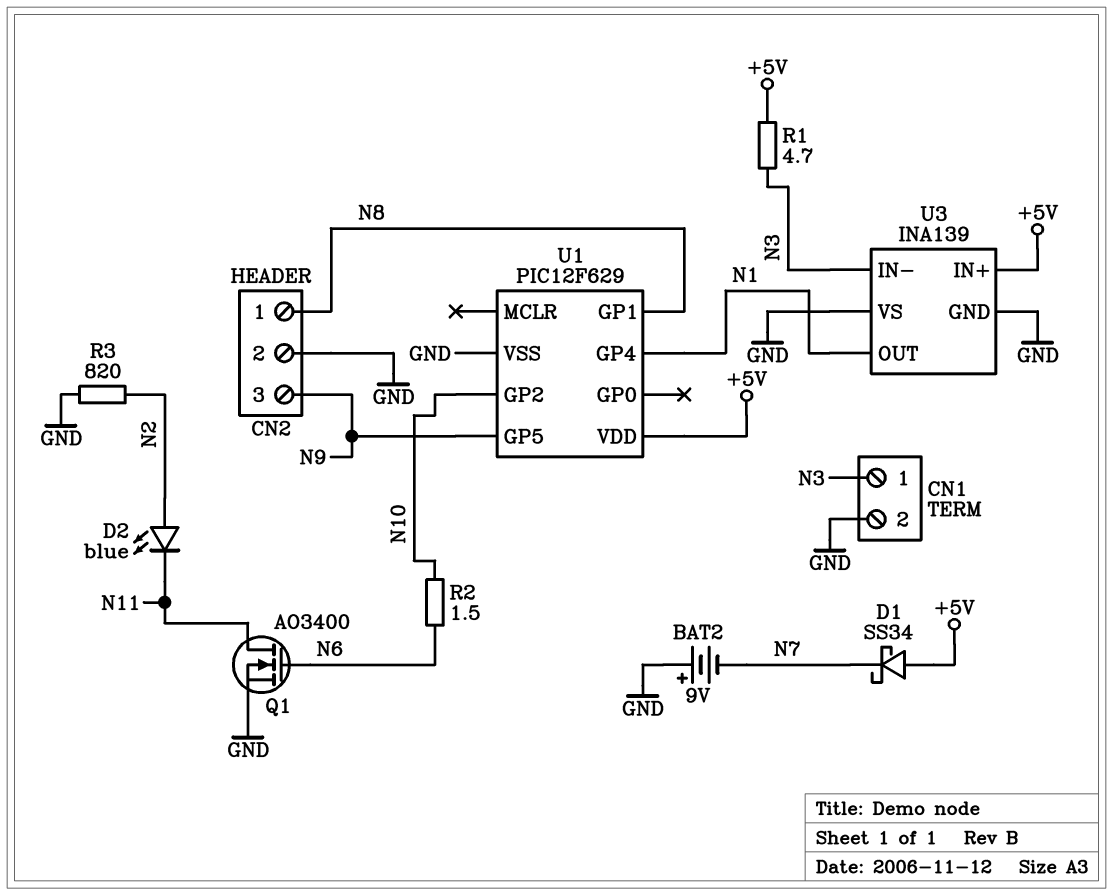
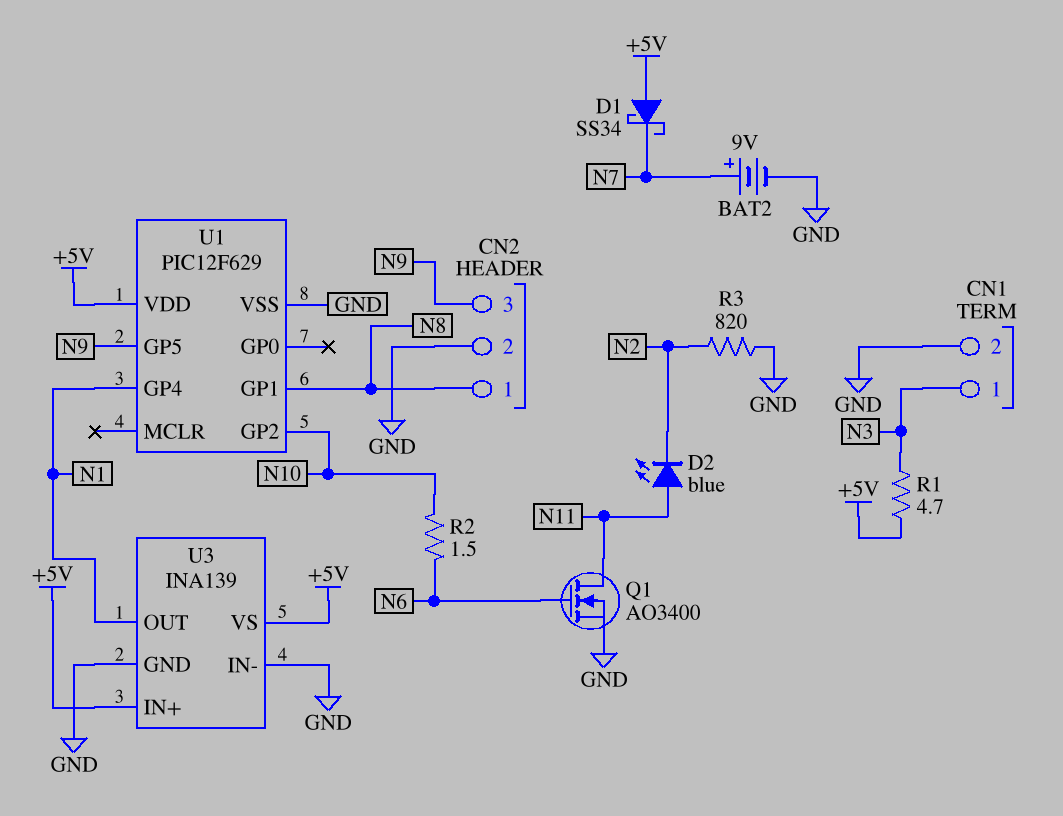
BAT2: 9V (plus GND, minus N7) -> 9V (plus N7, minus GND)
D2: LED blue (A N2, K N11) -> LED blue (A N11, K N2)
U3 pin IN-: N3 -> GND
U3 pin VS: GND -> +5V

